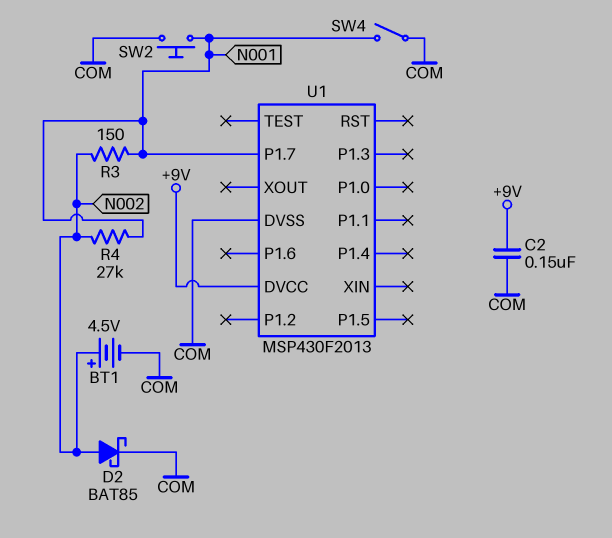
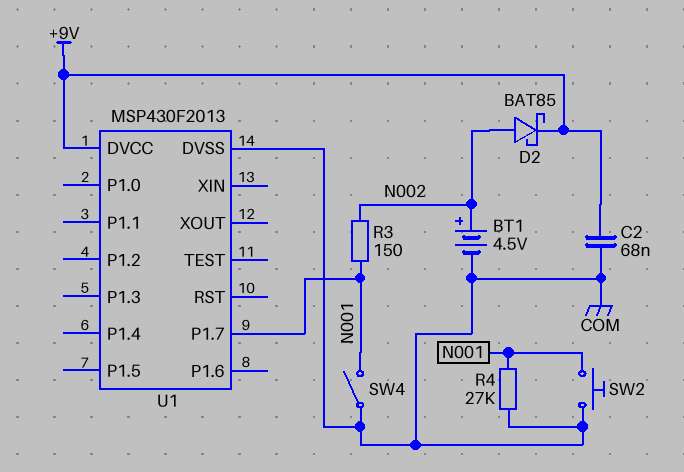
C2: 150nF (+9V, COM) -> 68nF (+9V, COM)
D2: schottky BAT85 (A N002, K COM) -> schottky BAT85 (A N002, K +9V)
R4: 27k (N001, N002) -> 27k (COM, N001)

